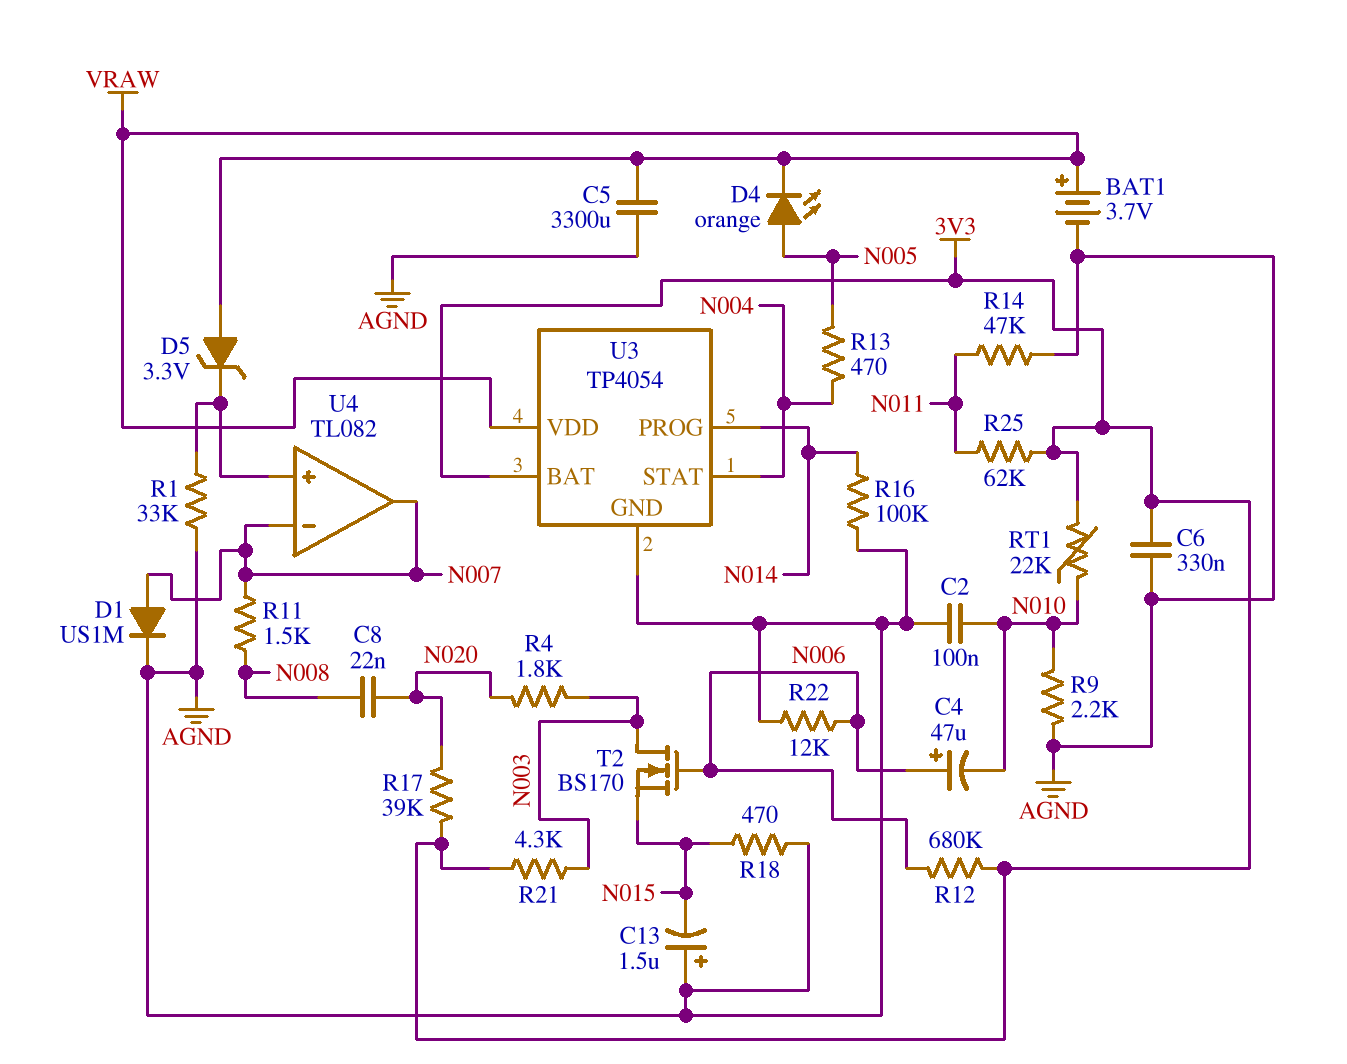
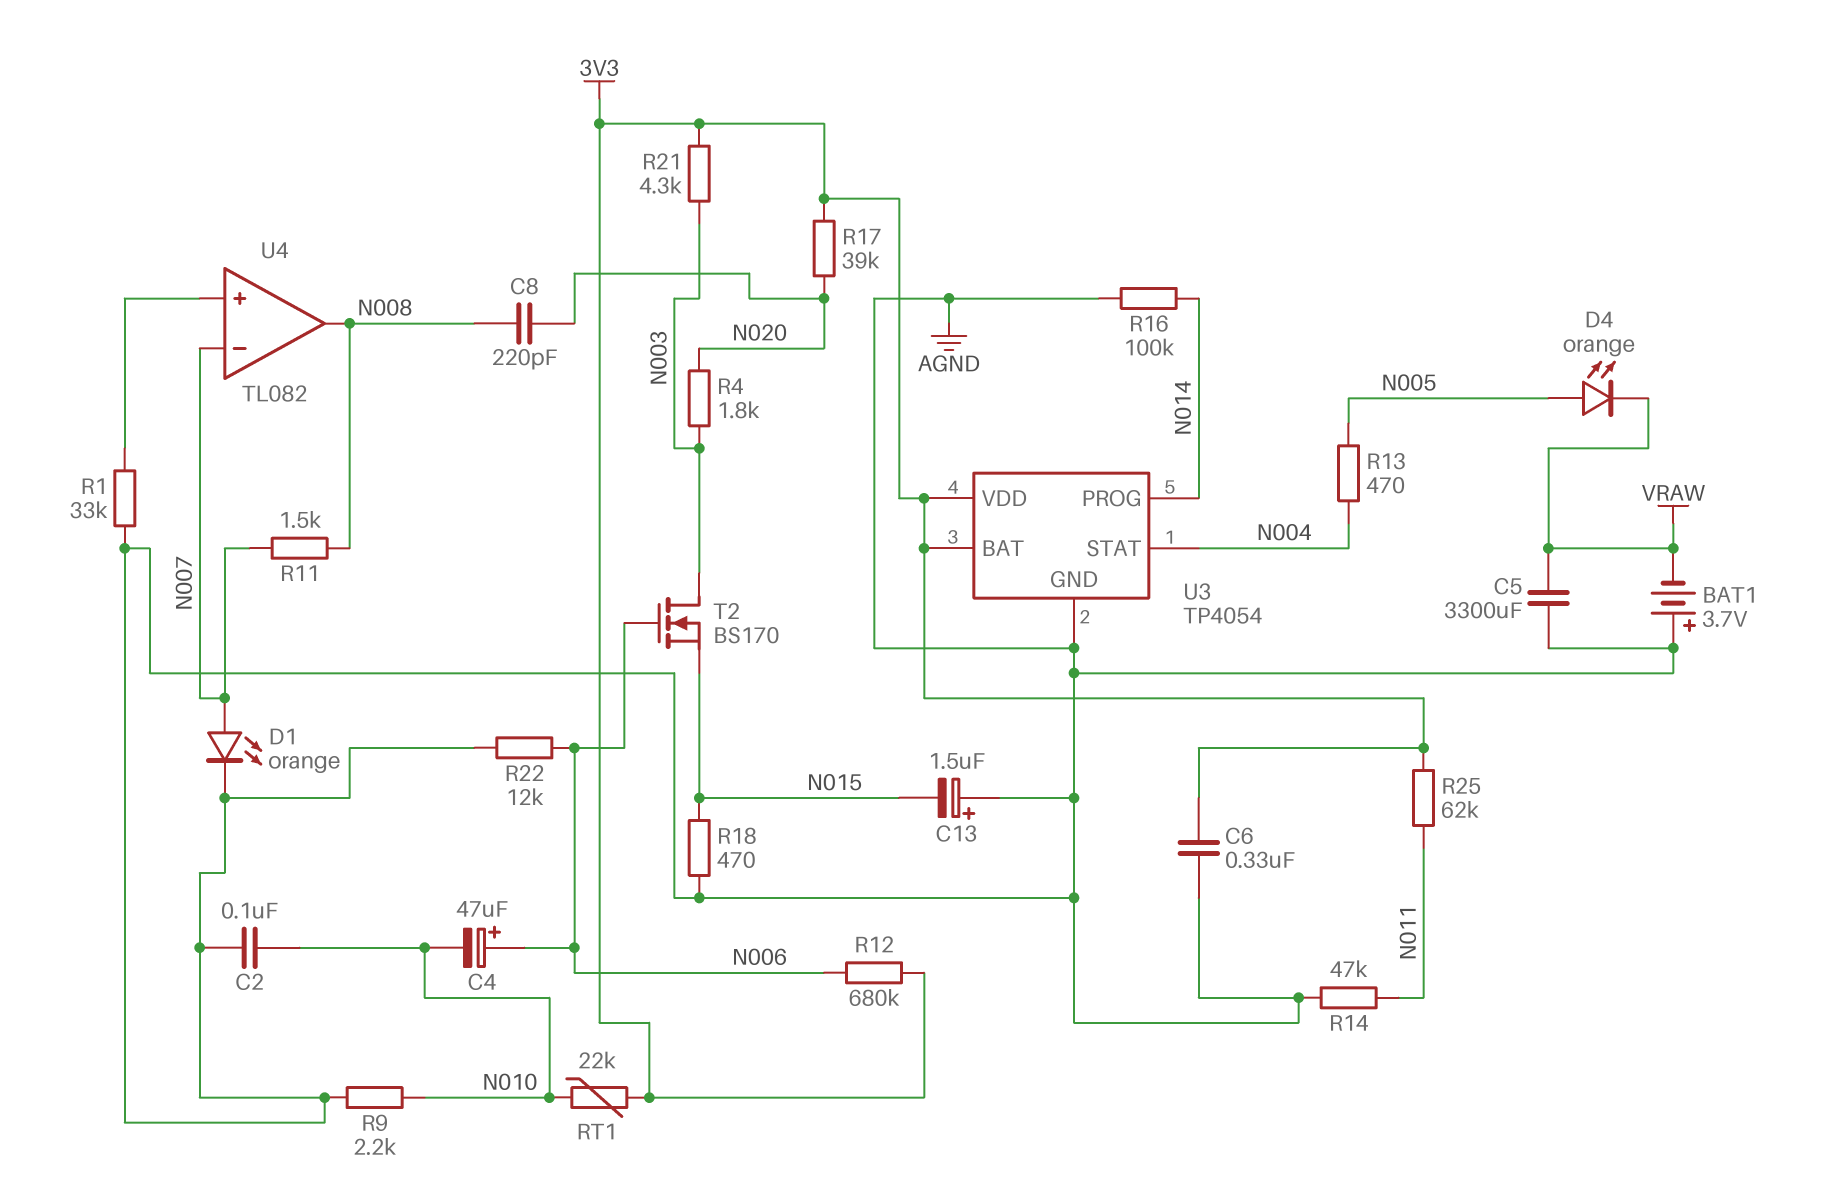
BAT1: 3.7V (plus VRAW, minus AGND) -> 3.7V (plus AGND, minus VRAW)
C8: 22nF (N008, N020) -> 220pF (N008, N020)
D1: diode US1M (A N007, K AGND) -> LED orange (A N007, K AGND)
D5: zener 3.3V (A VRAW, K U4/in+) -> none
U3 pin VDD: VRAW -> 3V3
U4 pin out: N007 -> N008

